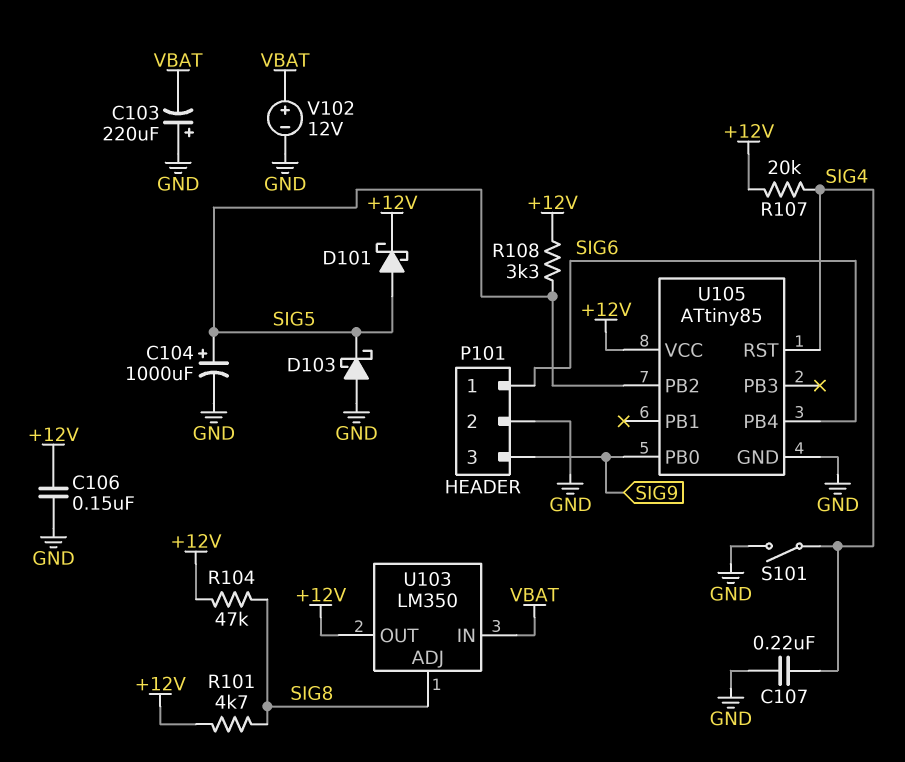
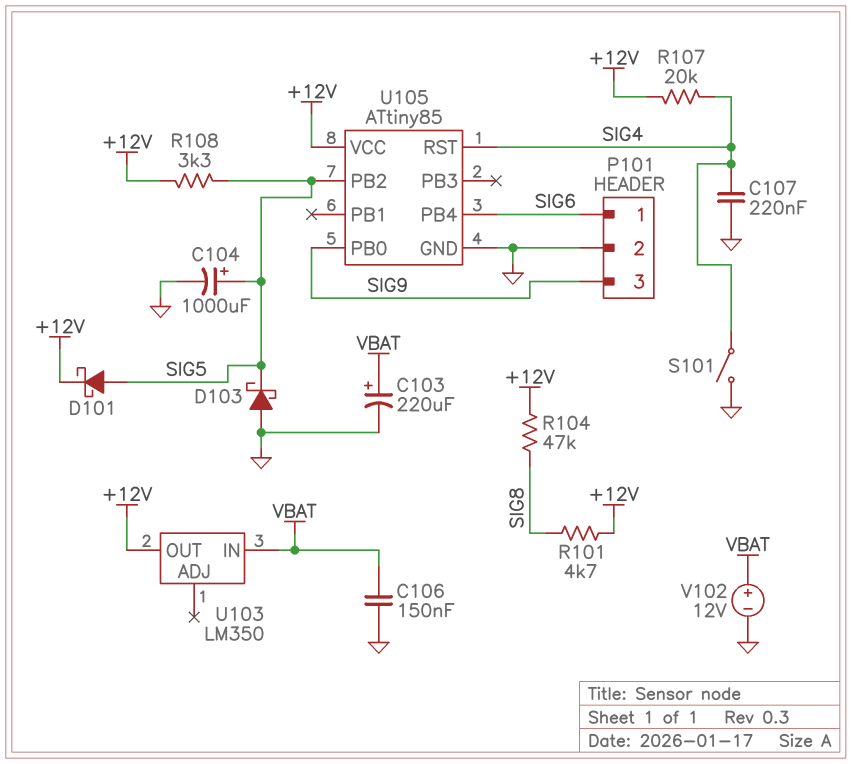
C103: 220uF (plus GND, minus VBAT) -> 220uF (plus VBAT, minus GND)
C106: 150nF (+12V, GND) -> 150nF (GND, VBAT)
U103 pin ADJ: SIG8 -> none

